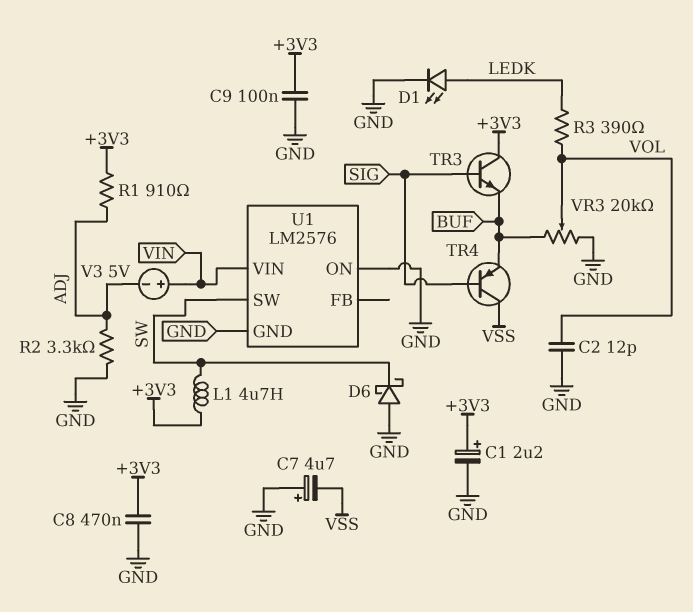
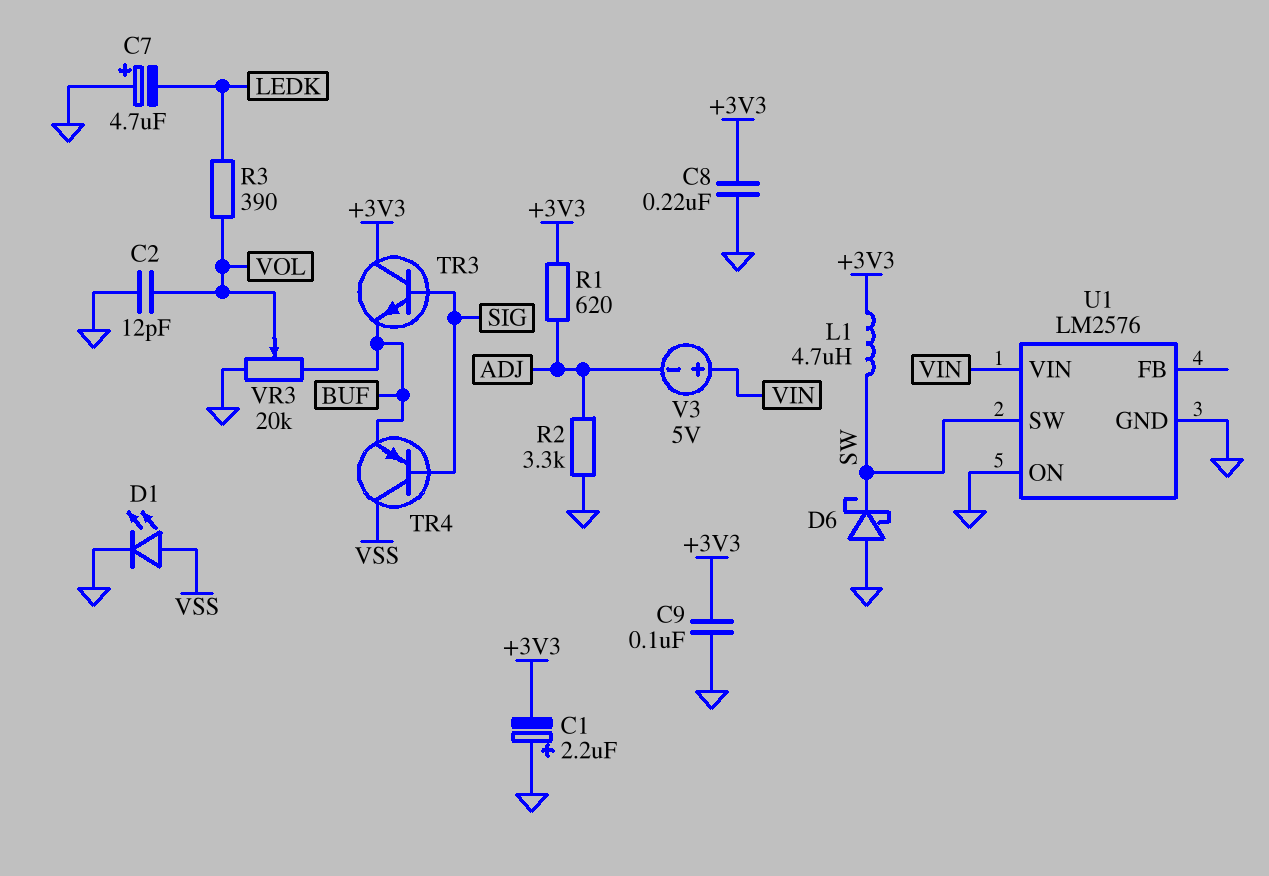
C1: 2.2uF (plus +3V3, minus GND) -> 2.2uF (plus GND, minus +3V3)
C7: 4.7uF (plus GND, minus VSS) -> 4.7uF (plus GND, minus LEDK)
C8: 470nF (+3V3, GND) -> 220nF (+3V3, GND)
D1: LED (A LEDK, K GND) -> LED (A VSS, K GND)
R1: 910 (+3V3, ADJ) -> 620 (+3V3, ADJ)

